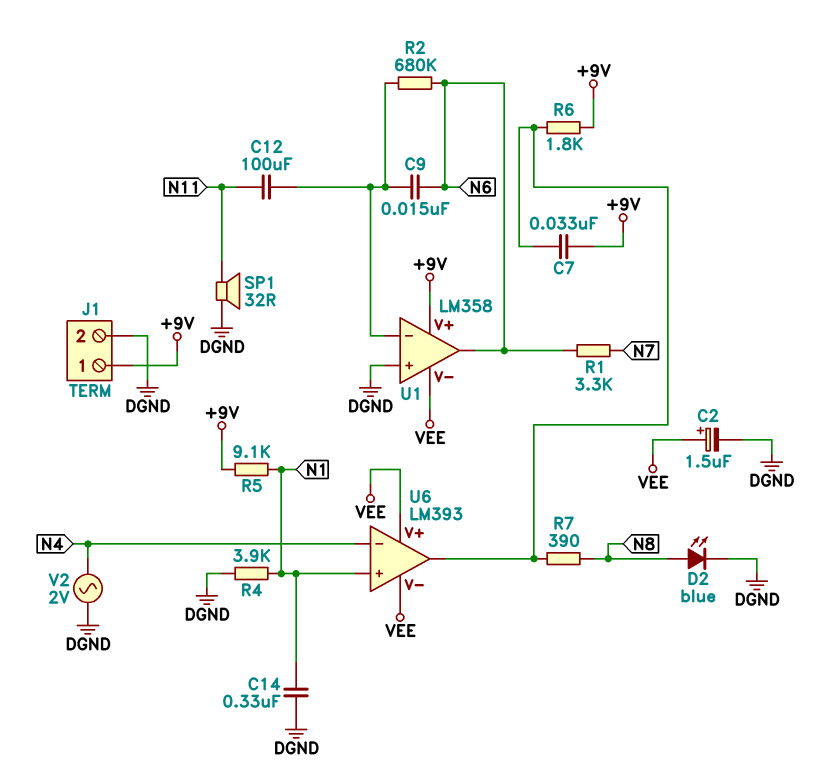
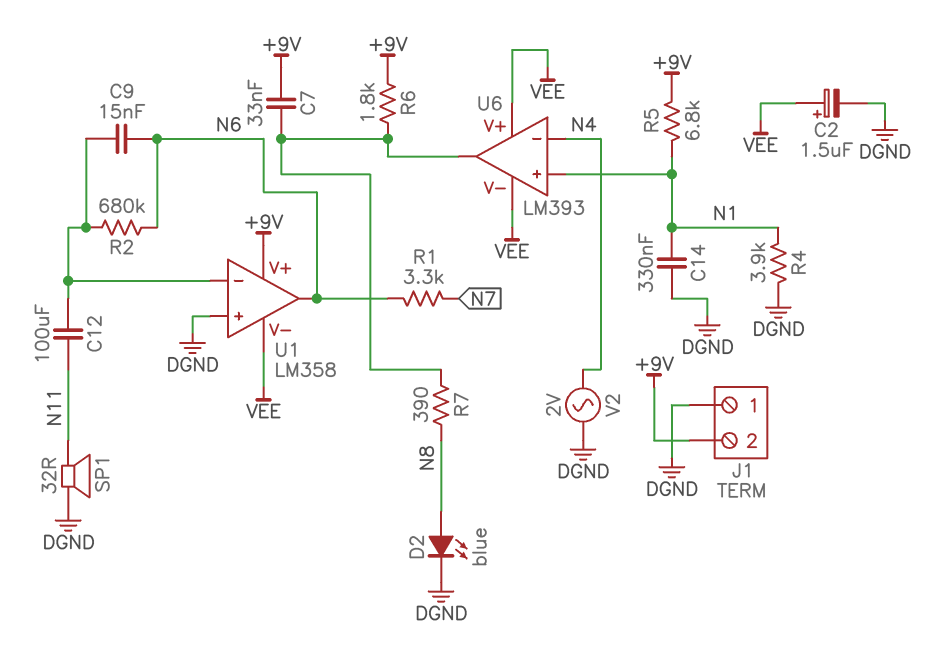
J1 pin 1: +9V -> DGND
J1 pin 2: DGND -> +9V
R5: 9.1k (+9V, N1) -> 6.8k (+9V, N1)

